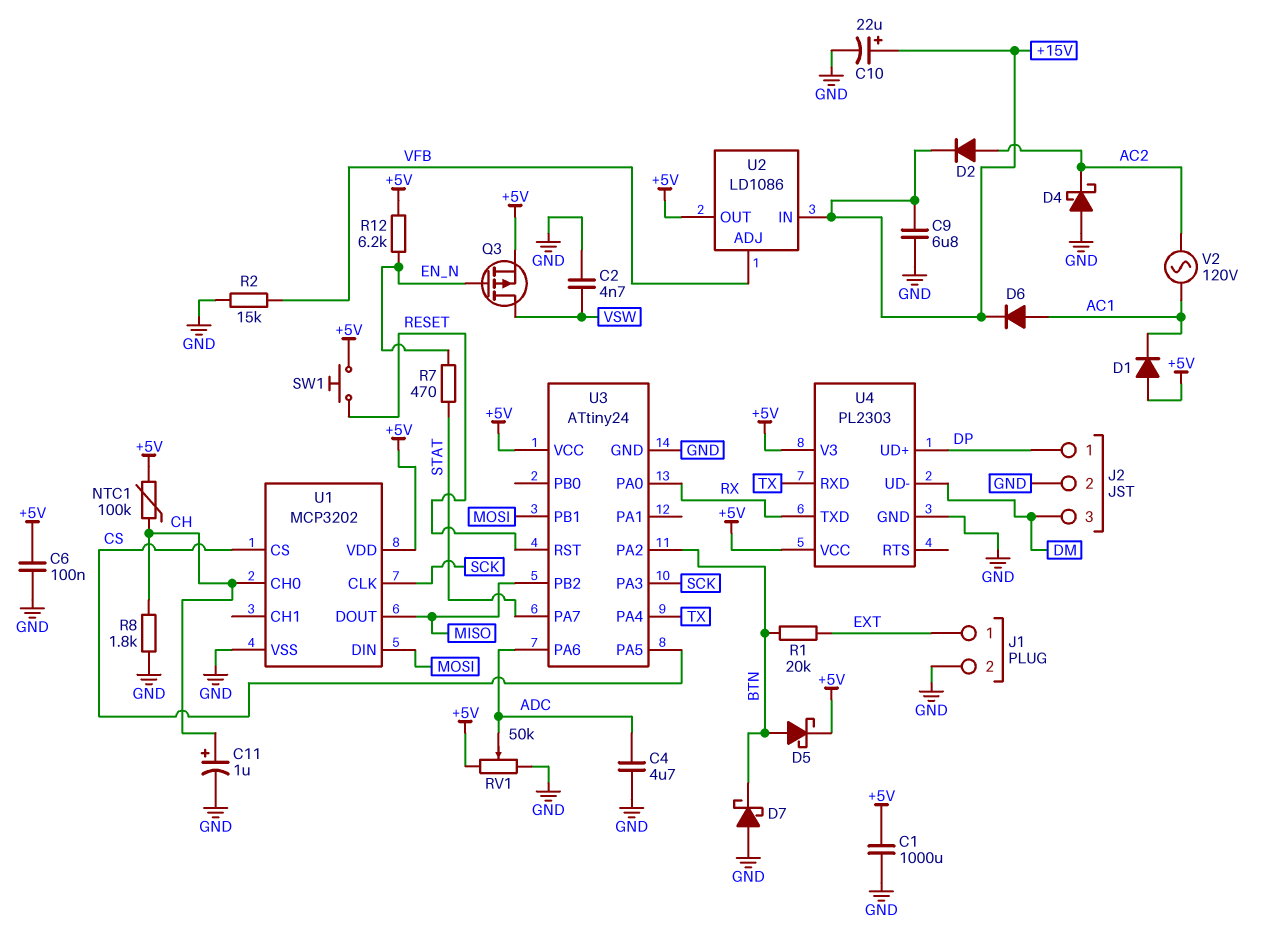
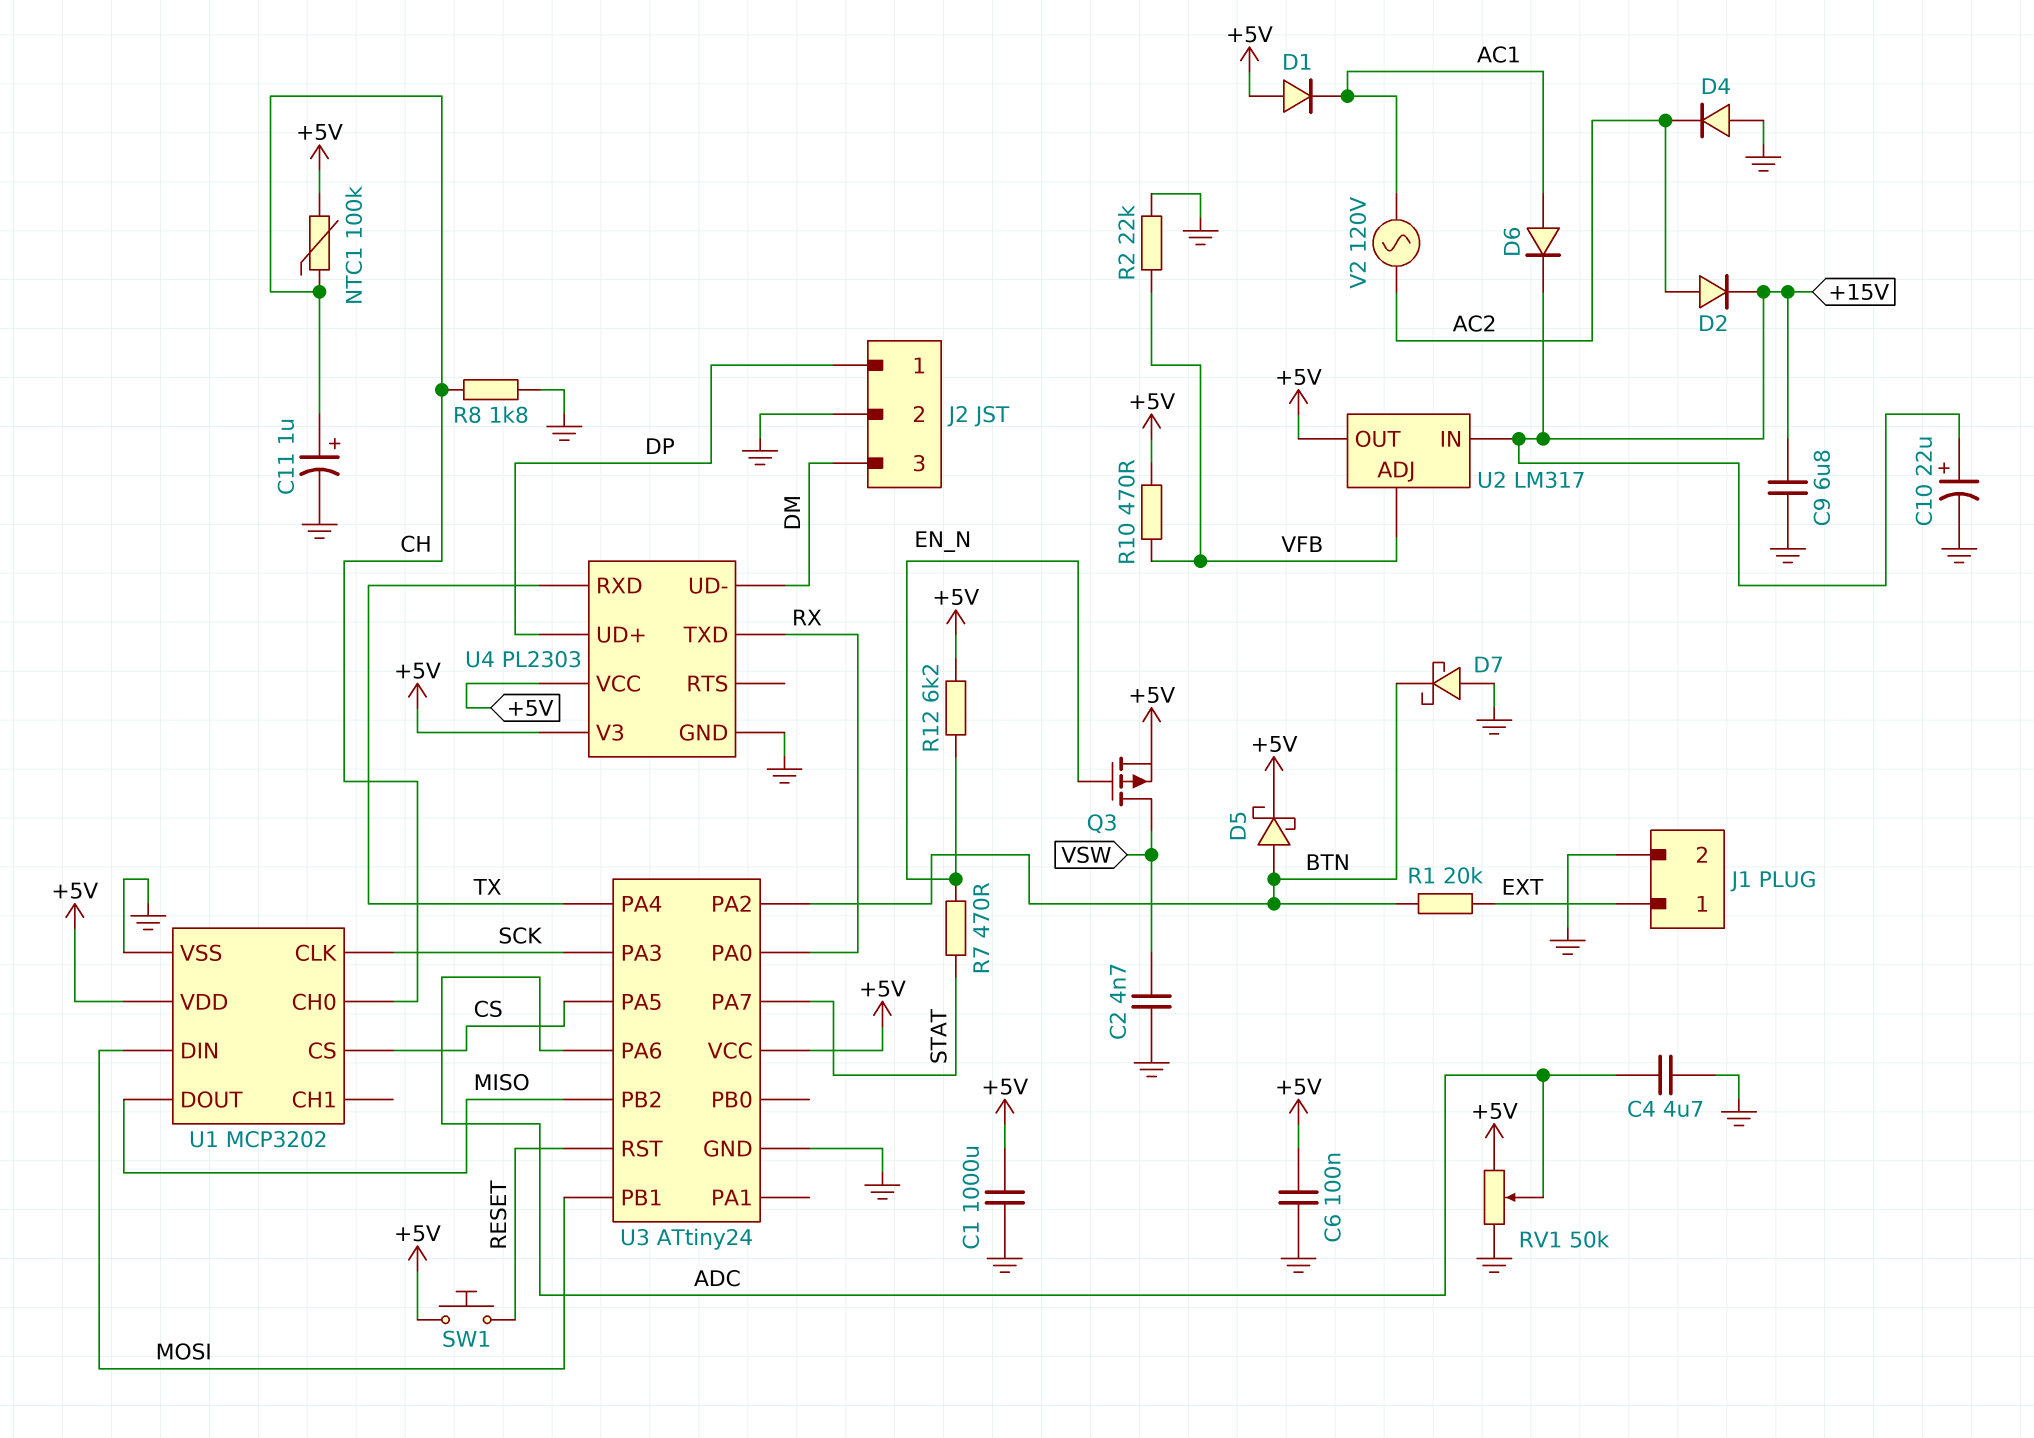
D4: schottky (A GND, K AC2) -> diode (A GND, K AC2)
R2: 15k (GND, VFB) -> 22k (GND, VFB)
R10: none -> 470 (+5V, VFB)
U2: LD1086 -> LM317

